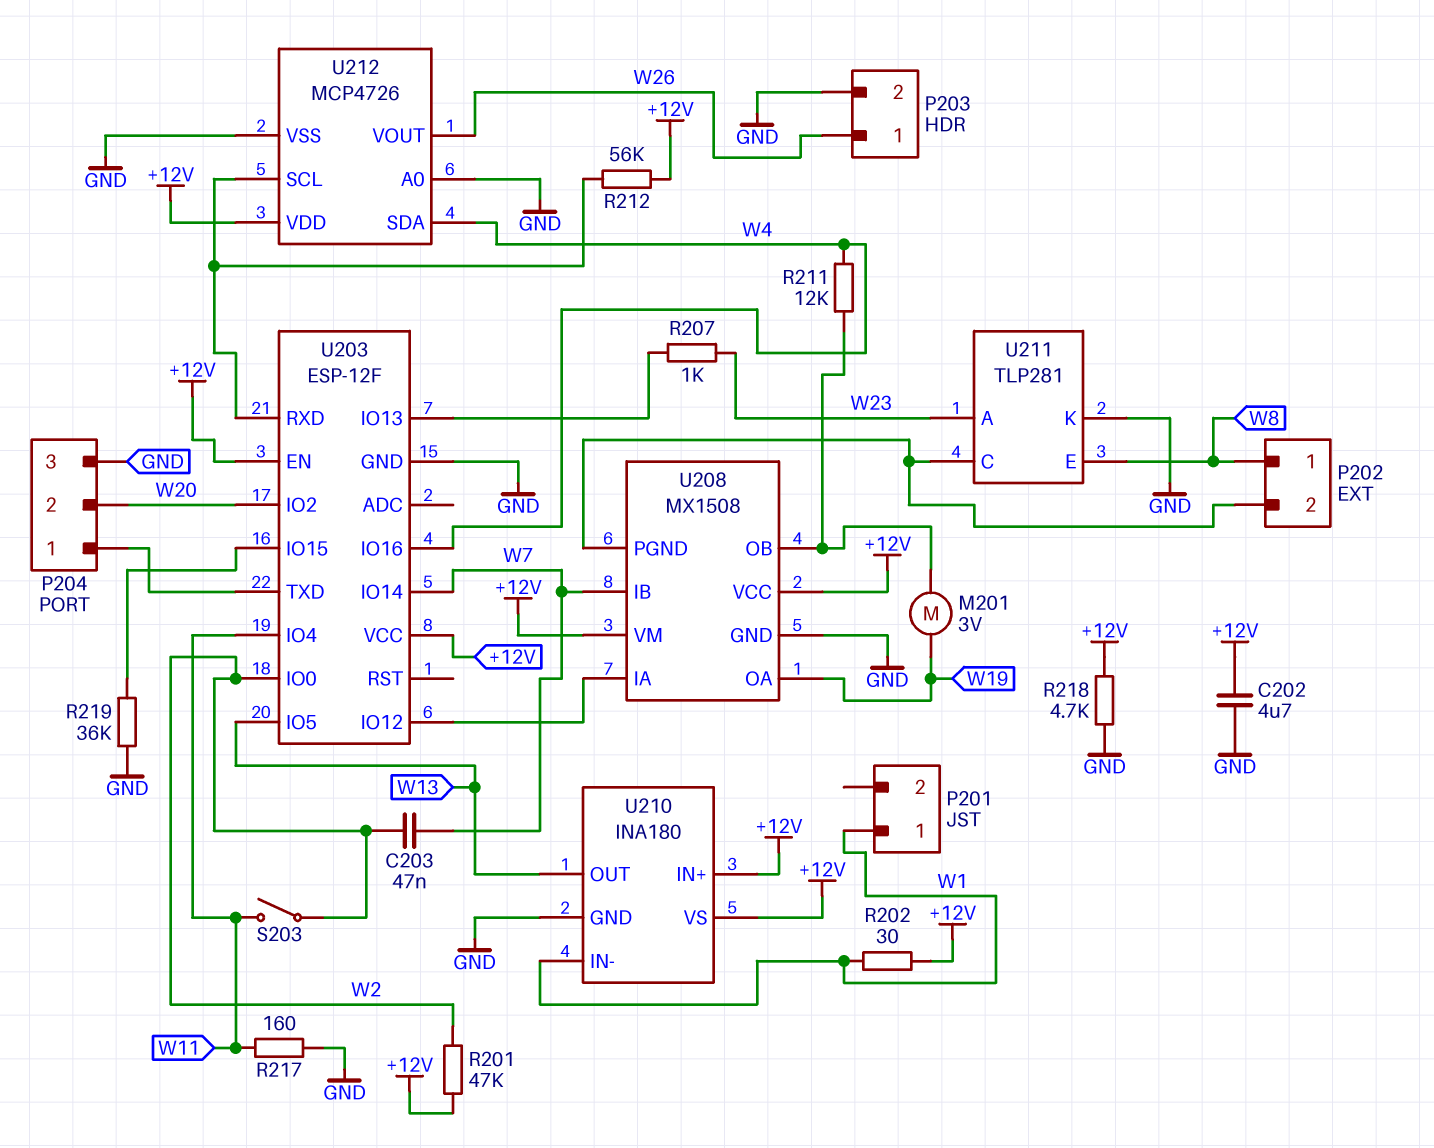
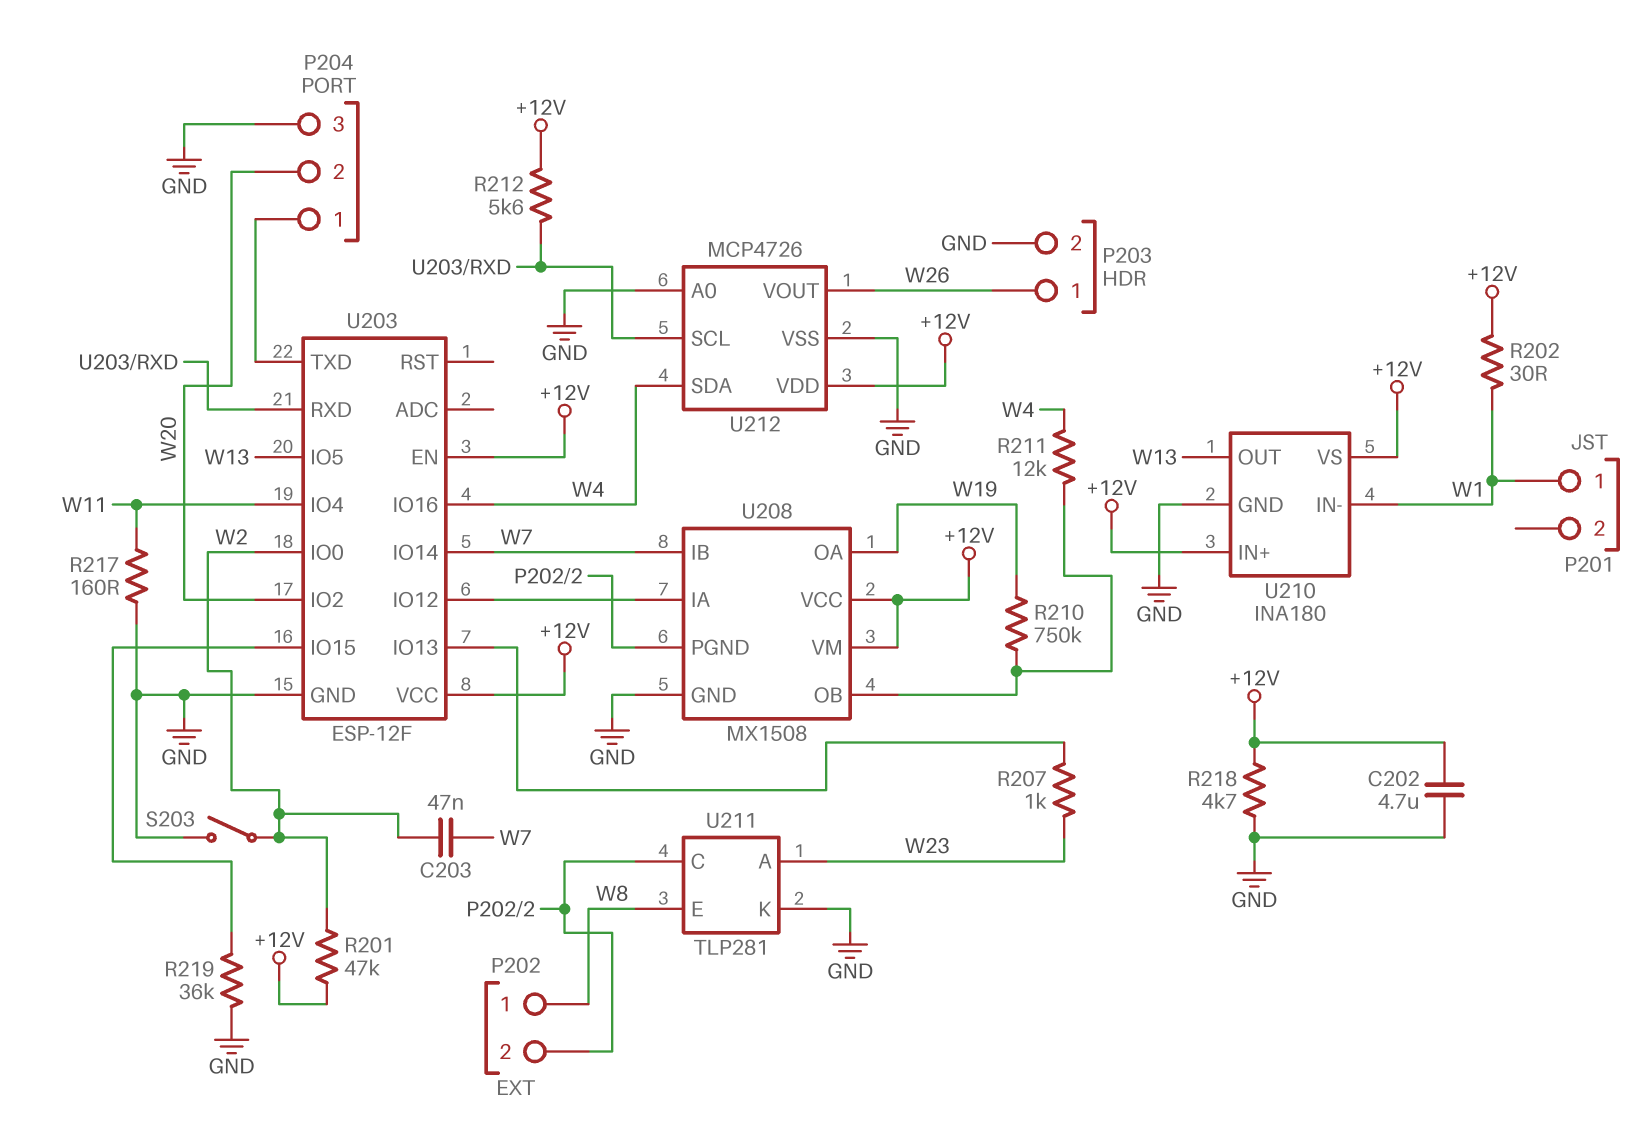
M201: motor 3V (U208/OB, W19) -> none
R210: none -> 750k (U208/OB, W19)
R212: 56k (+12V, U203/RXD) -> 5.6k (+12V, U203/RXD)
S203: switch (W2, W11) -> switch (GND, W2)

